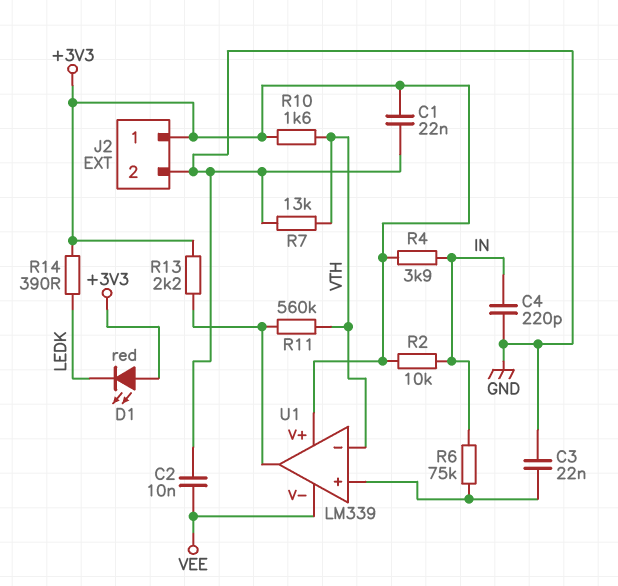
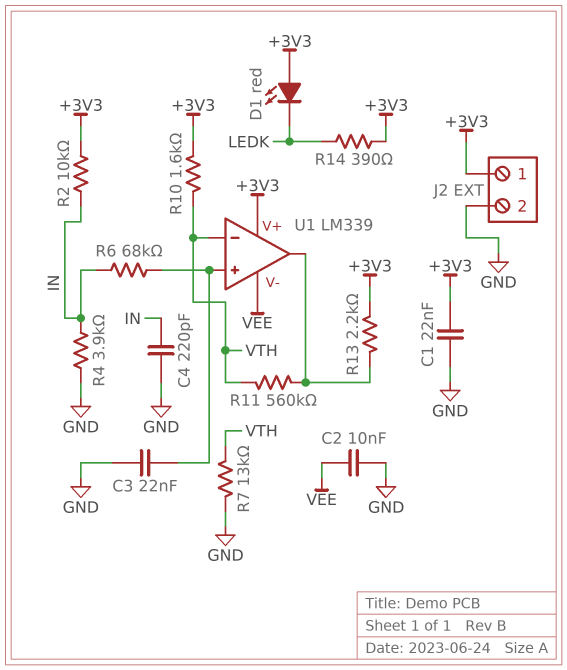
R4: 3.9k (+3V3, IN) -> 3.9k (GND, IN)
R6: 75k (IN, U1/in+) -> 68k (IN, U1/in+)

